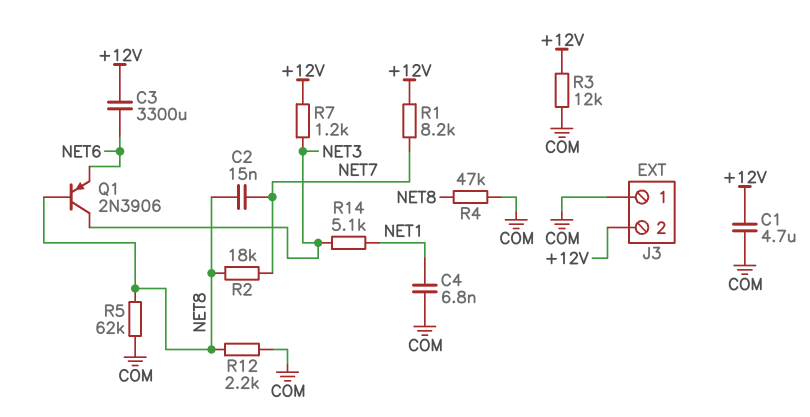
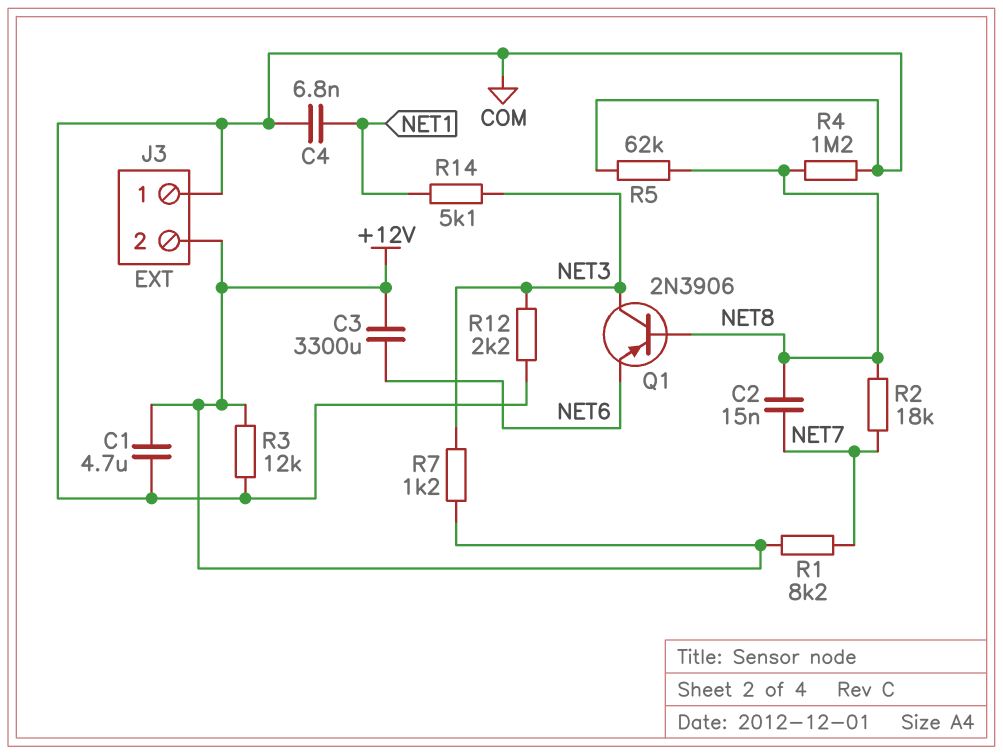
R4: 47k (COM, NET8) -> 1.2M (COM, NET8)
R12: 2.2k (COM, NET8) -> 2.2k (COM, NET3)

